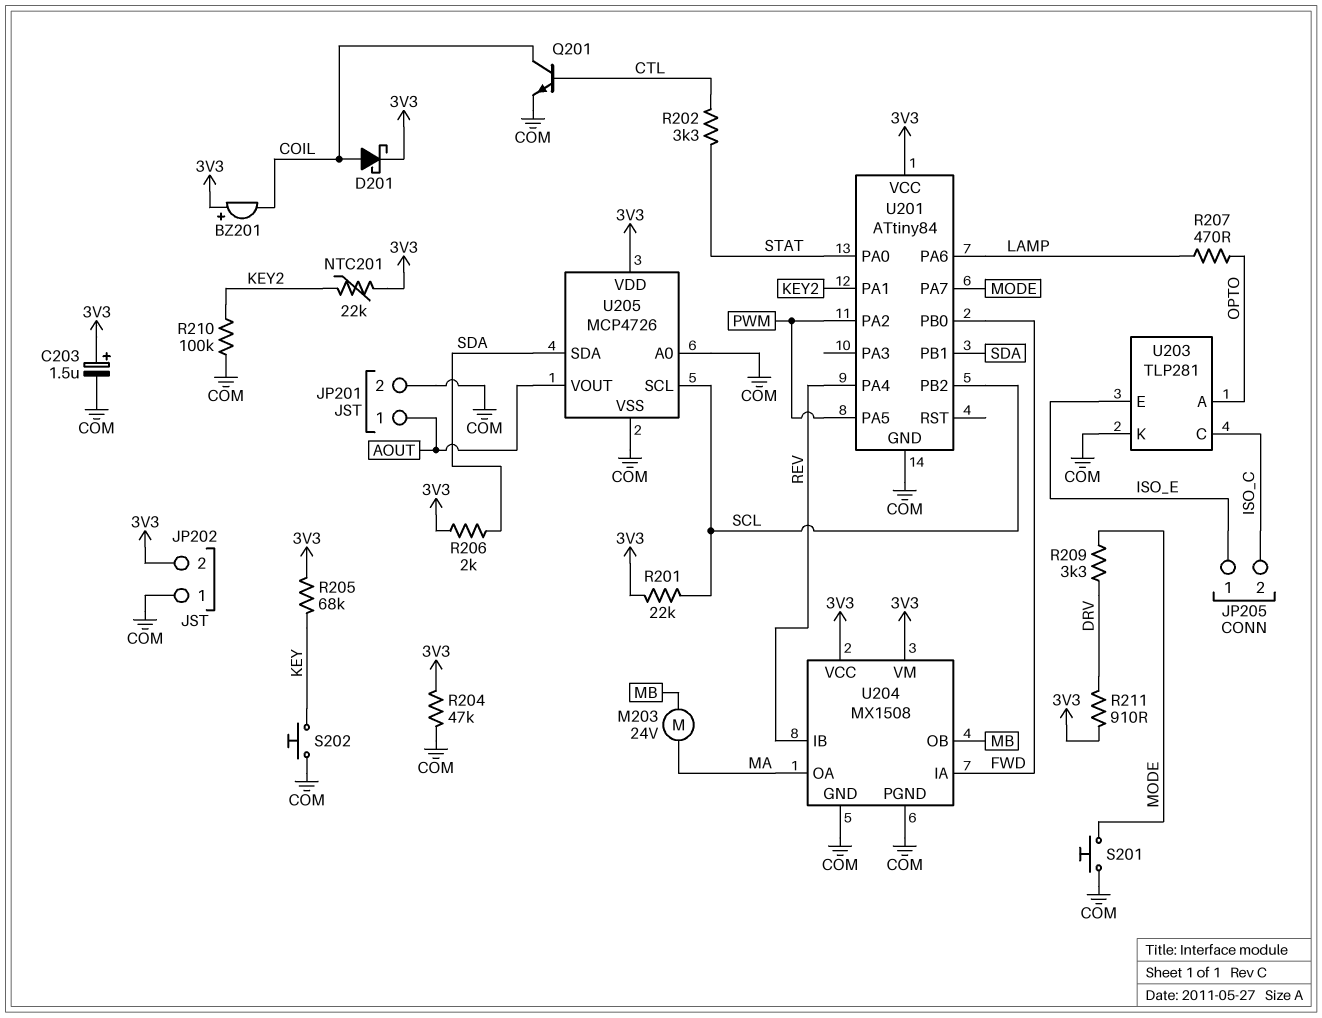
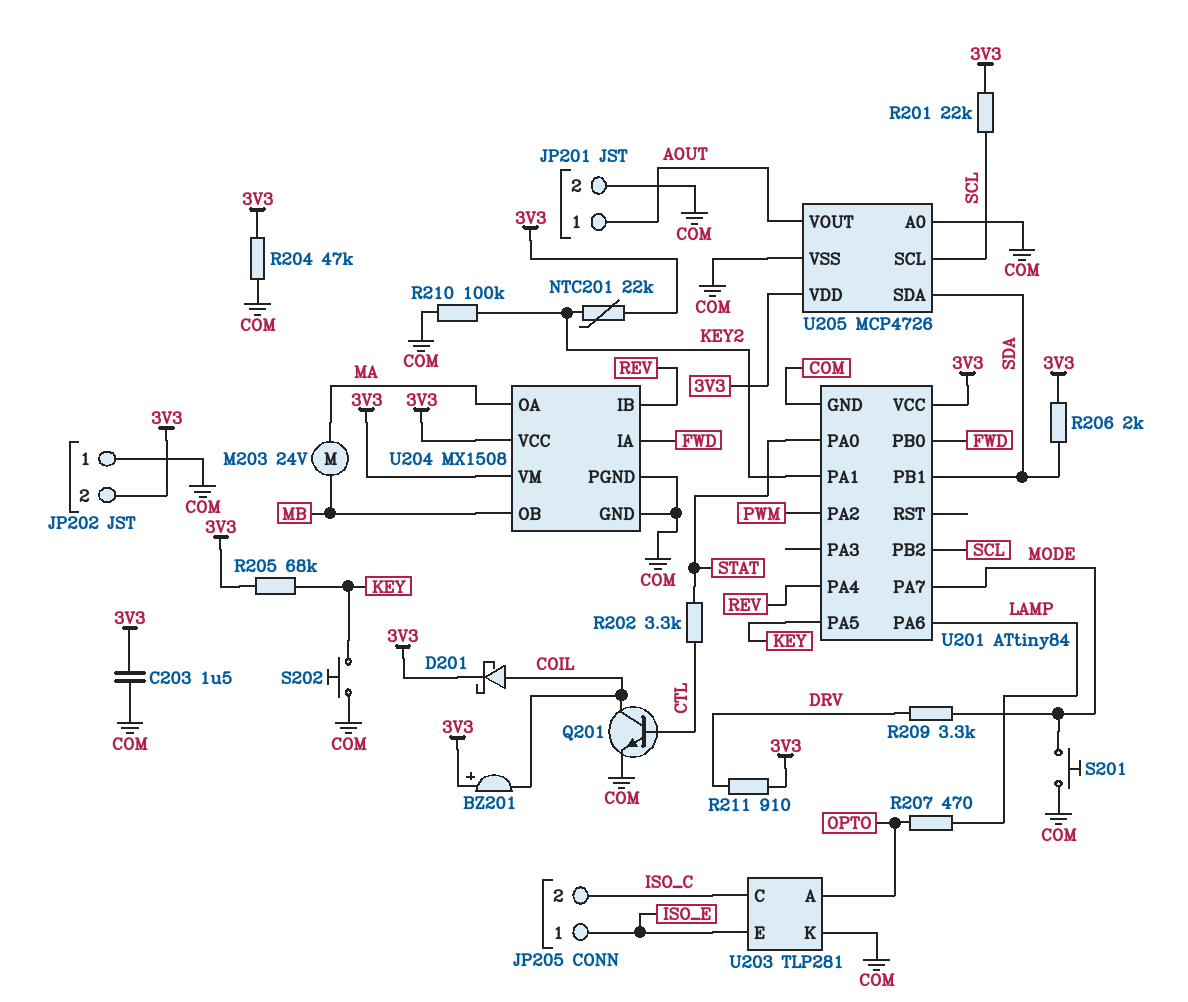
C203: 1.5uF (plus 3V3, minus COM) -> 1.5uF (3V3, COM)
U201 pin PA5: PWM -> KEY

